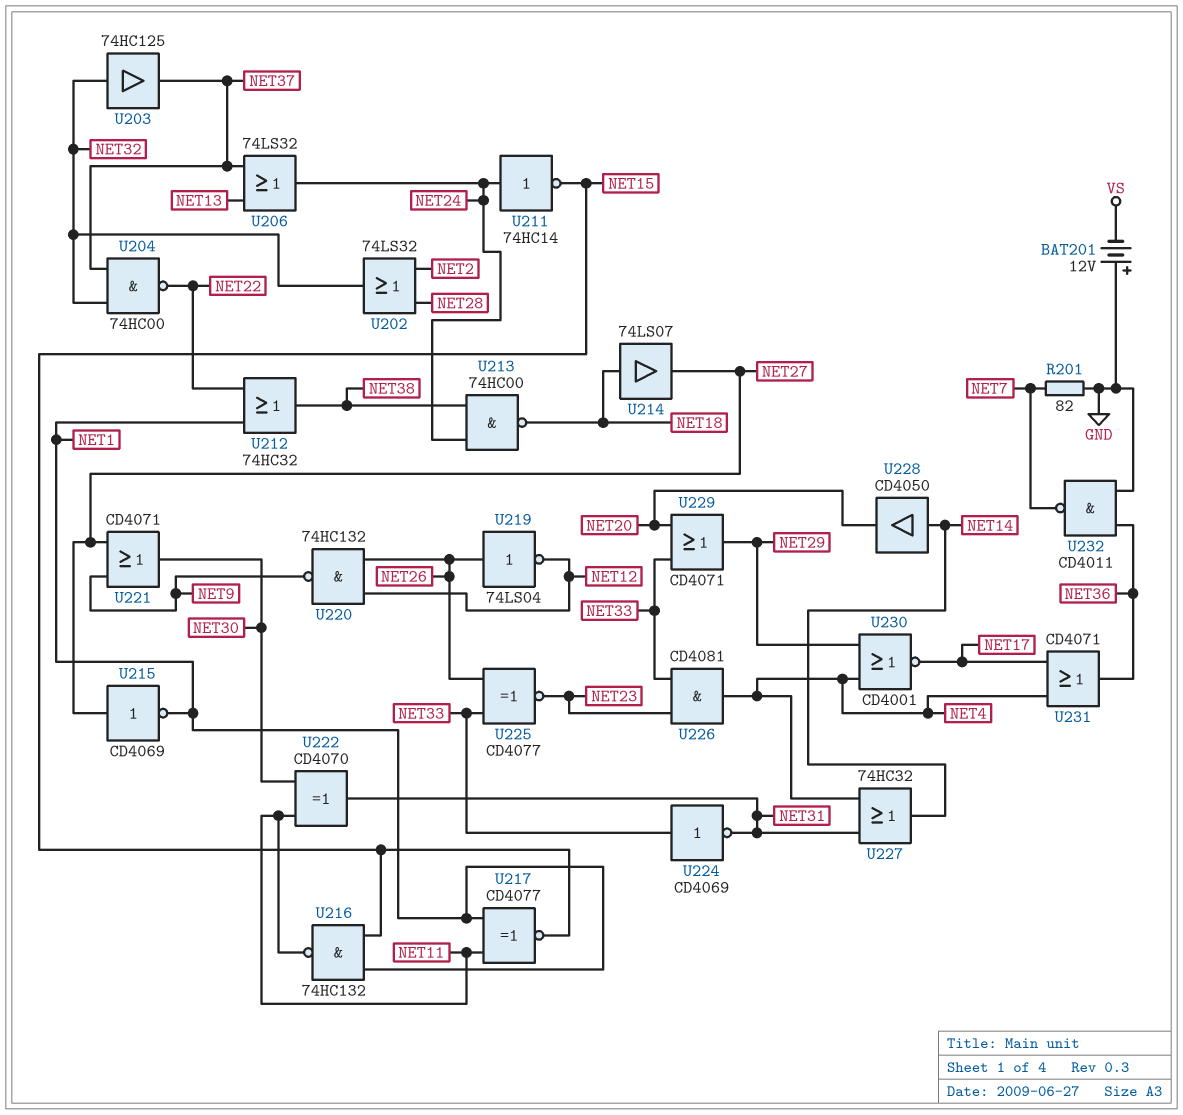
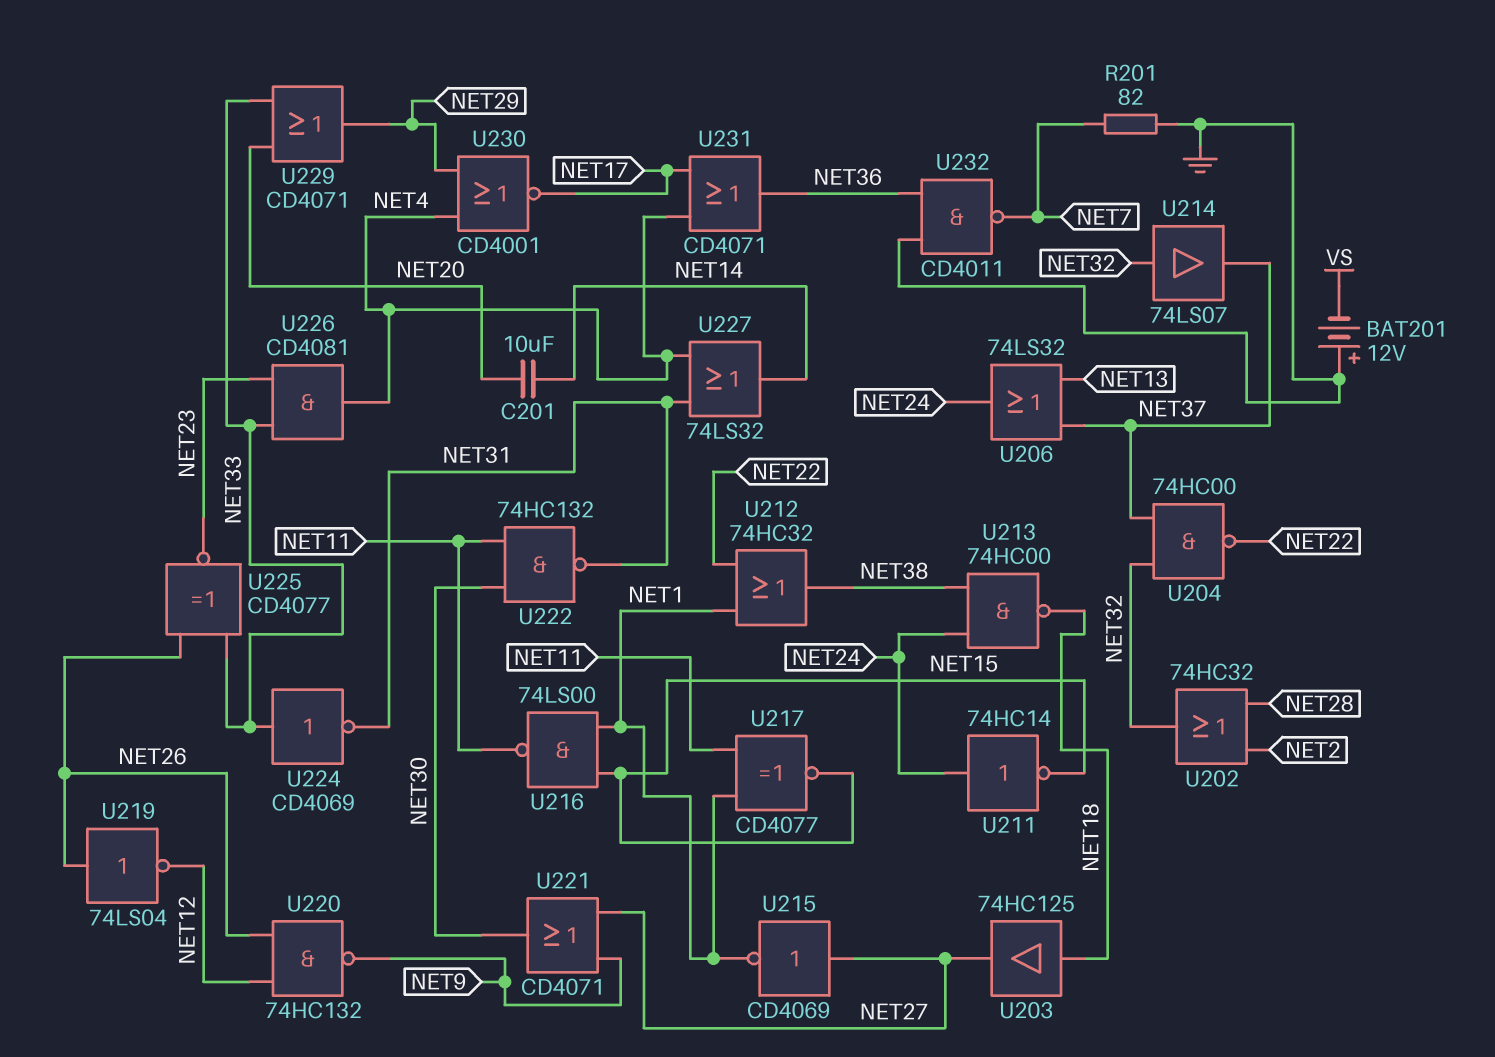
C201: none -> 10uF (NET14, NET20)
U202: OR 74LS32 (in NET2, in NET28, out NET32) -> OR 74HC32 (in NET2, in NET28, out NET32)
U203: buffer 74HC125 (in NET32, out NET37) -> buffer 74HC125 (in NET18, out NET27)
U214: buffer 74LS07 (in NET18, out NET27) -> buffer 74LS07 (in NET32, out NET37)
U216: NAND 74HC132 (in NET1, in NET15, out NET11) -> NAND 74LS00 (in NET1, in NET15, out NET11)
U222: XOR CD4070 (in NET11, in NET30, out NET31) -> NAND 74HC132 (in NET11, in NET30, out NET31)
U227: OR 74HC32 (in NET4, in NET31, out NET14) -> OR 74LS32 (in NET4, in NET31, out NET14)
U228: buffer CD4050 (in NET14, out NET20) -> none

